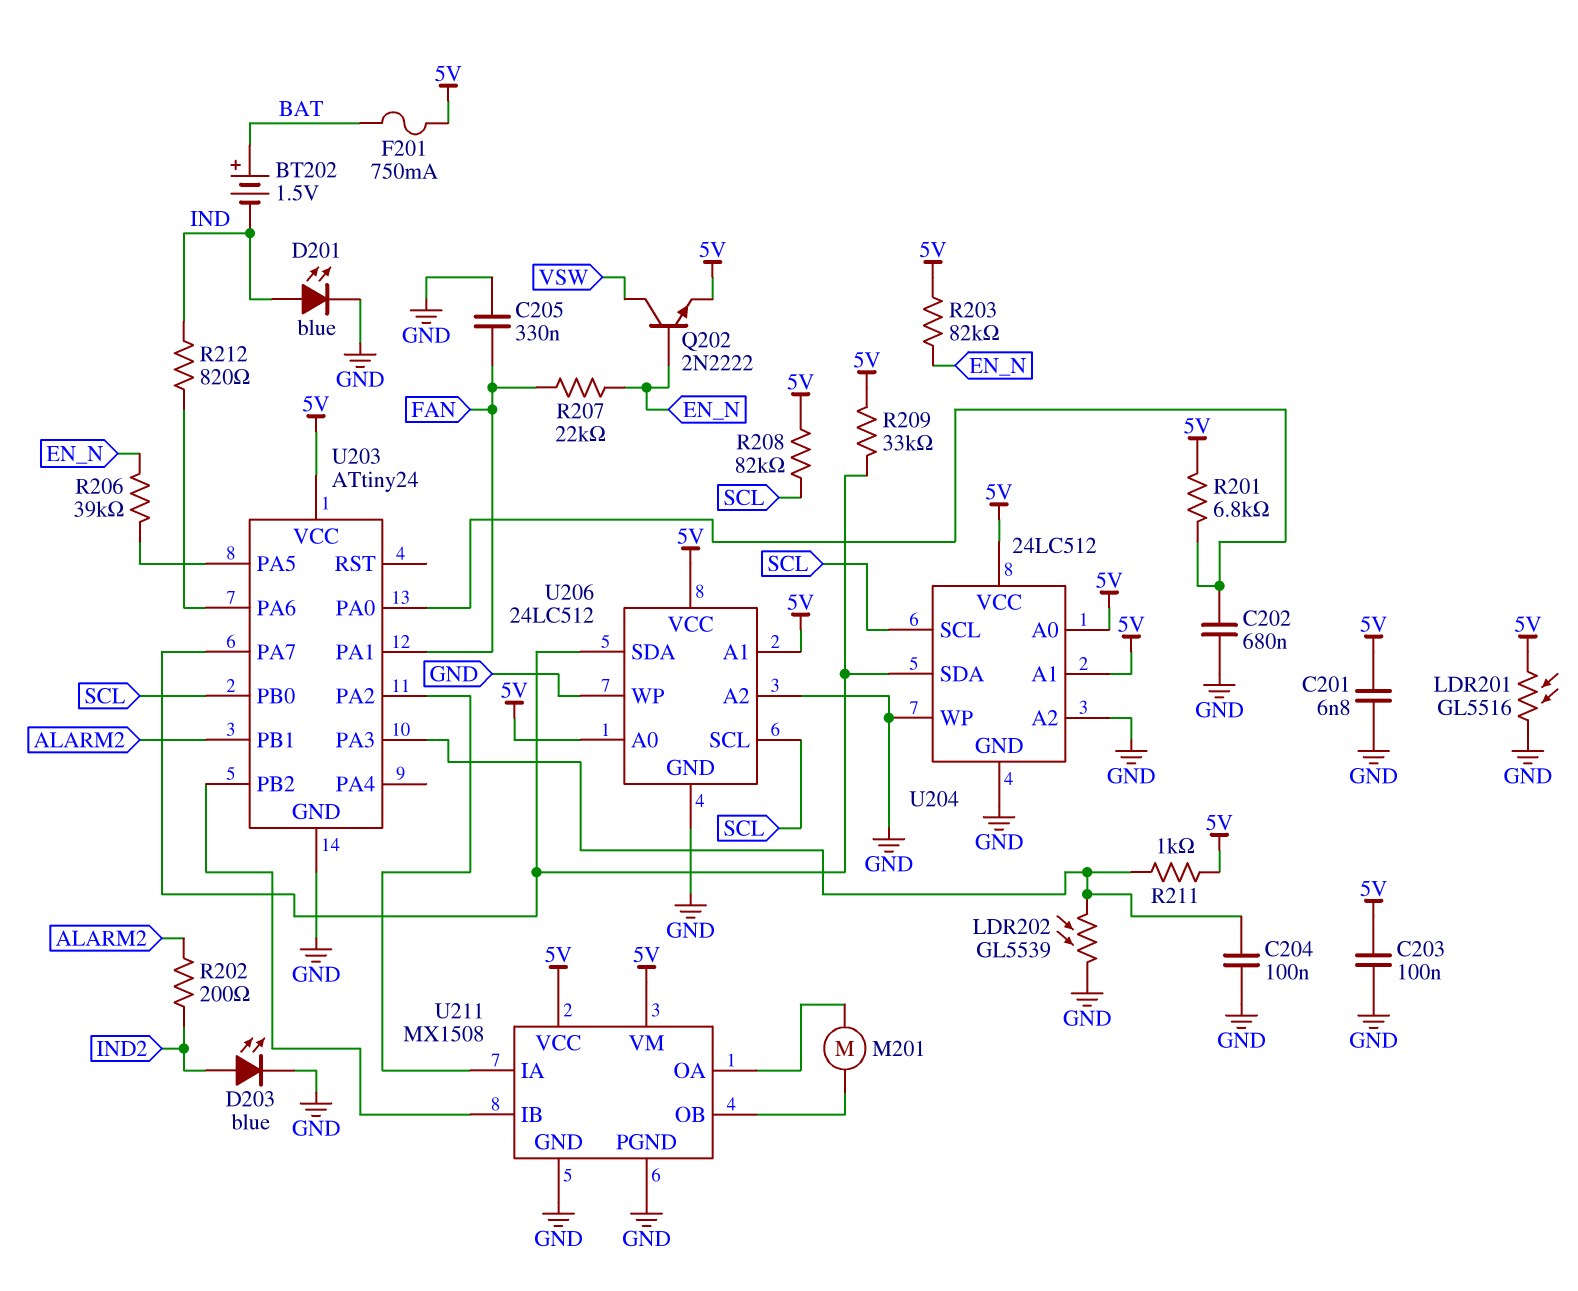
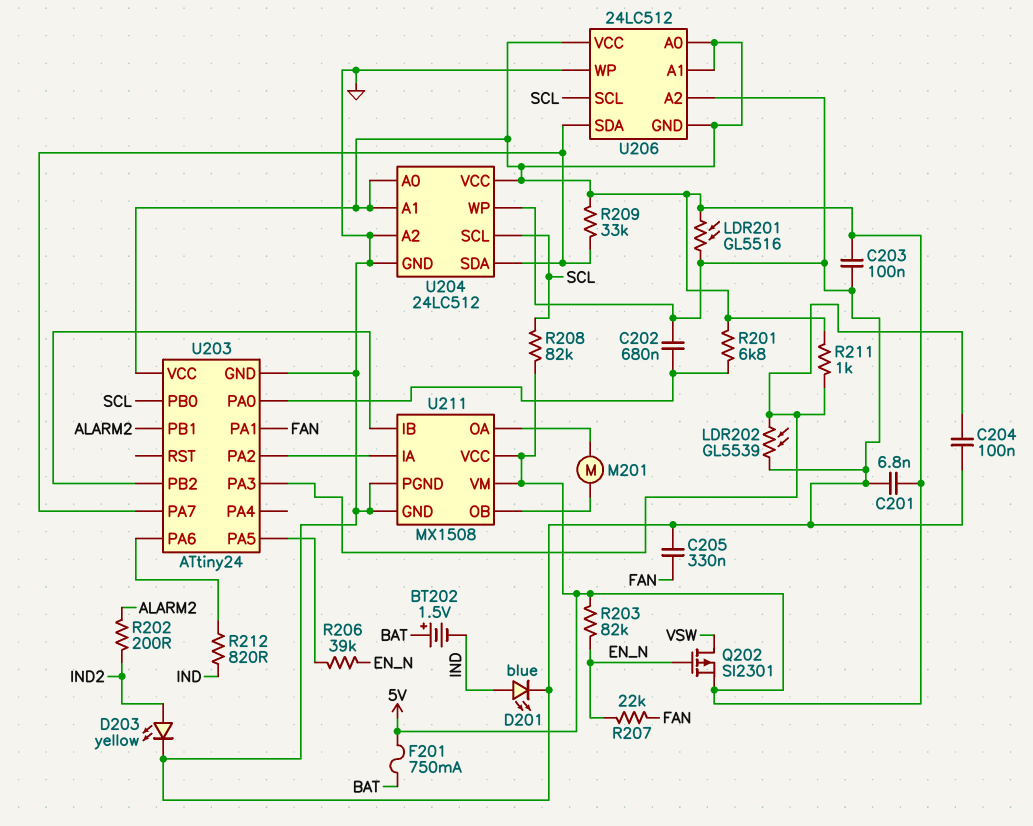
D203: LED blue (A IND2, K GND) -> LED yellow (A IND2, K GND)
Q202: NPN 2N2222 (B EN_N, C VSW, E 5V) -> PMOS SI2301 (G EN_N, D VSW, S 5V)
U206 pin GND: GND -> 5V

